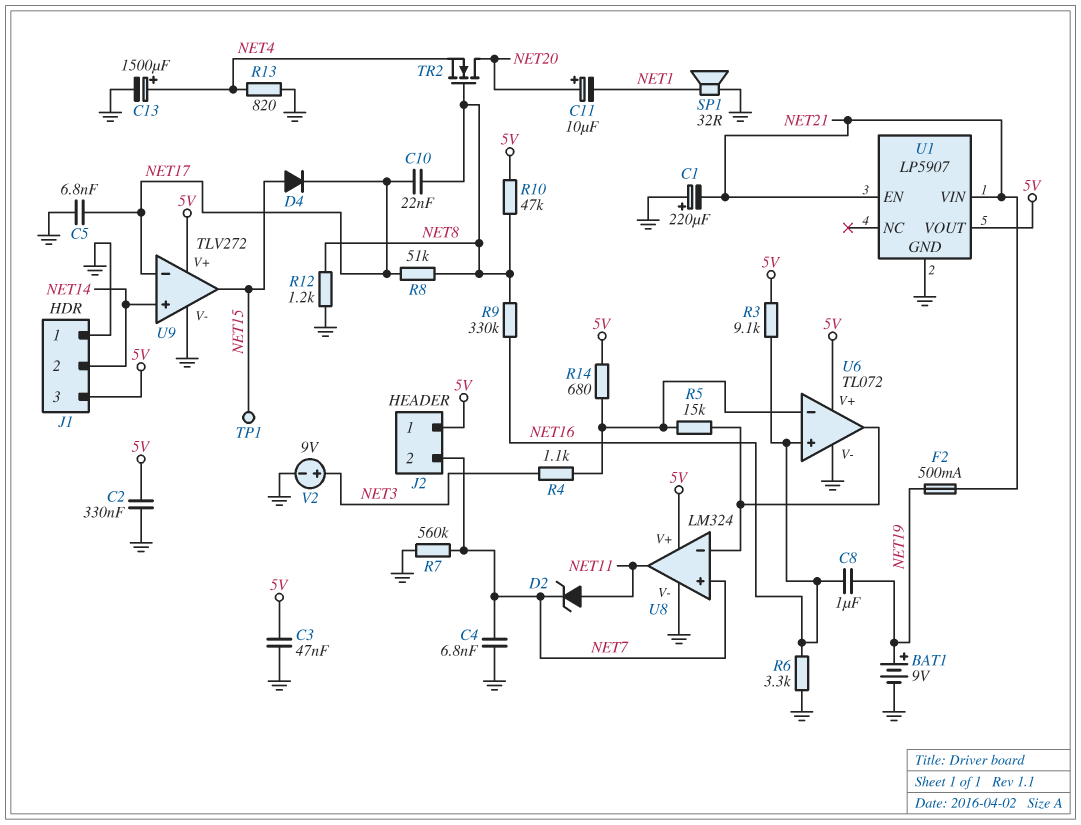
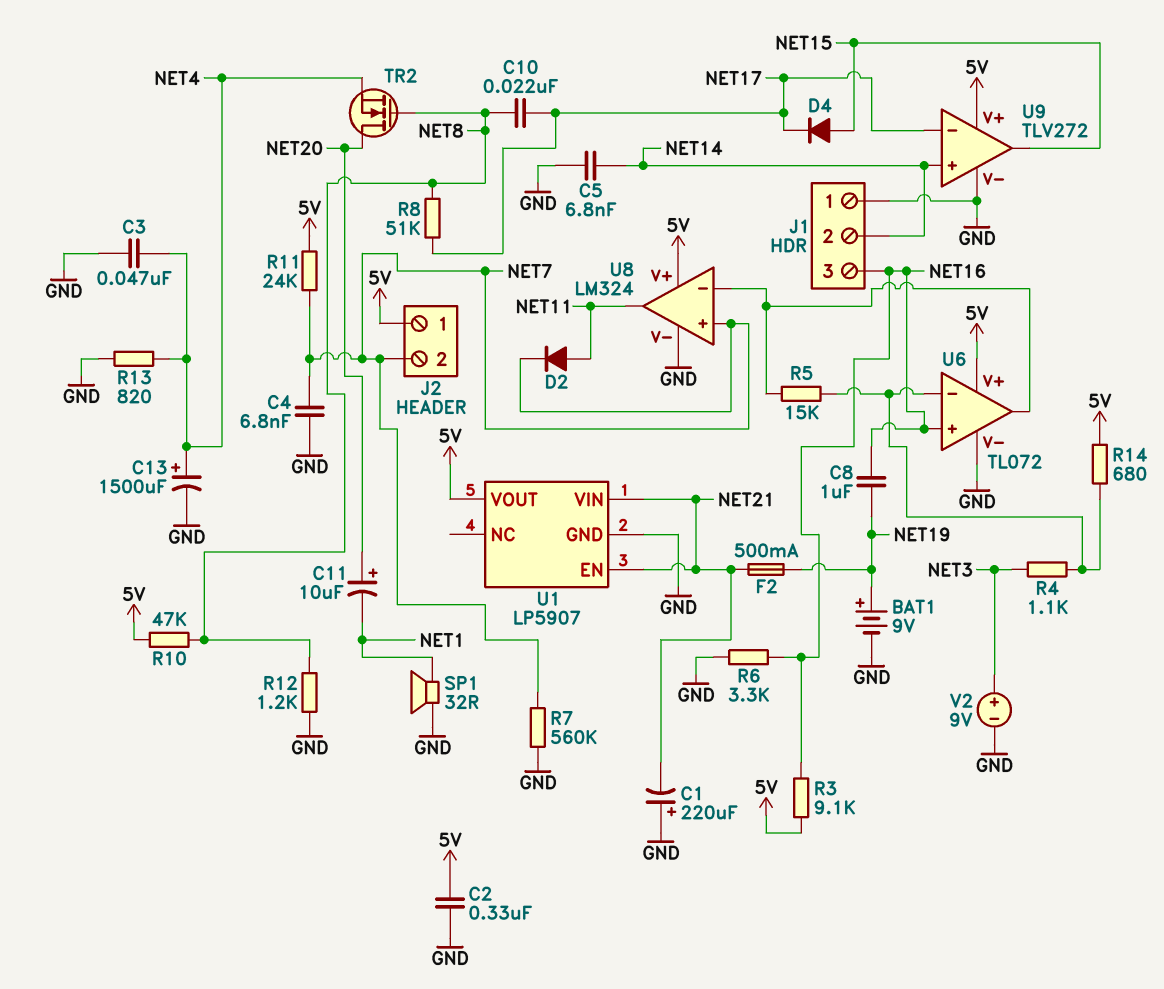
C3: 47nF (5V, GND) -> 47nF (GND, NET4)
C5: 6.8nF (GND, NET17) -> 6.8nF (GND, NET14)
D2: zener (A NET11, K NET7) -> diode (A NET11, K NET7)
J1 pin 3: 5V -> NET16
R9: 330k (NET8, NET16) -> none
R11: none -> 24k (5V, NET7)
TP1: test point (NET15) -> none

